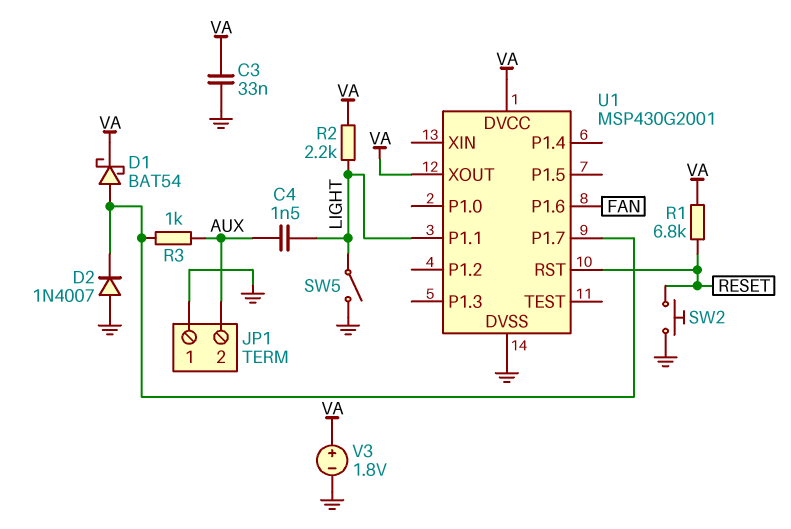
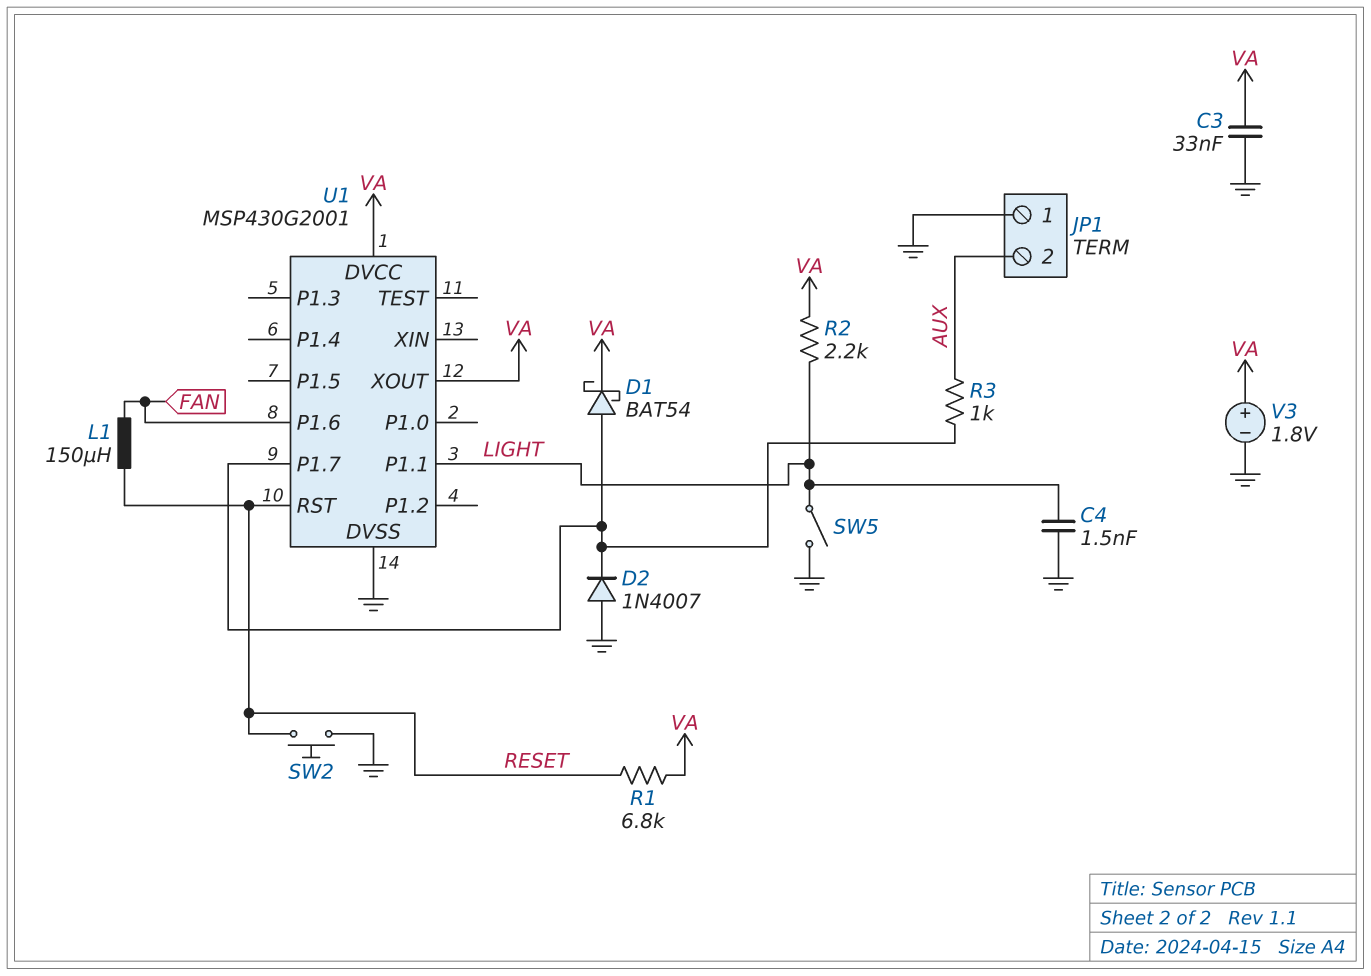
C4: 1.5nF (AUX, LIGHT) -> 1.5nF (GND, LIGHT)
L1: none -> 150uH (FAN, RESET)

